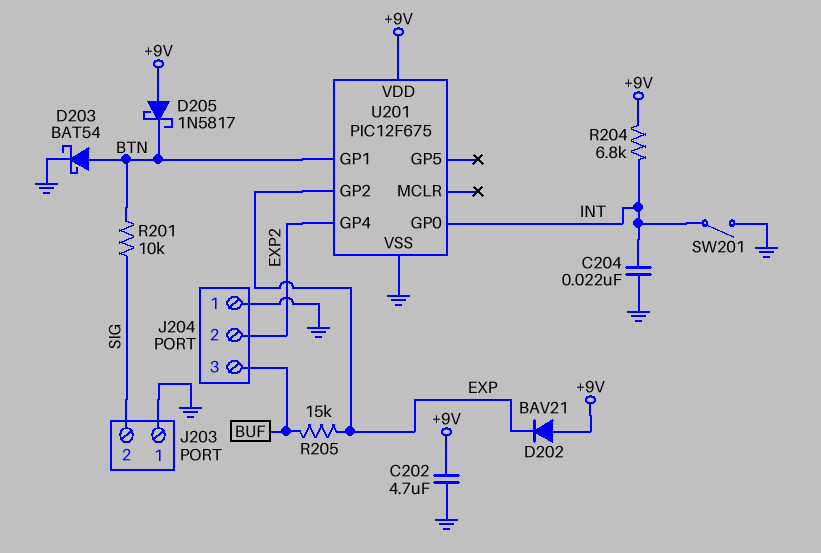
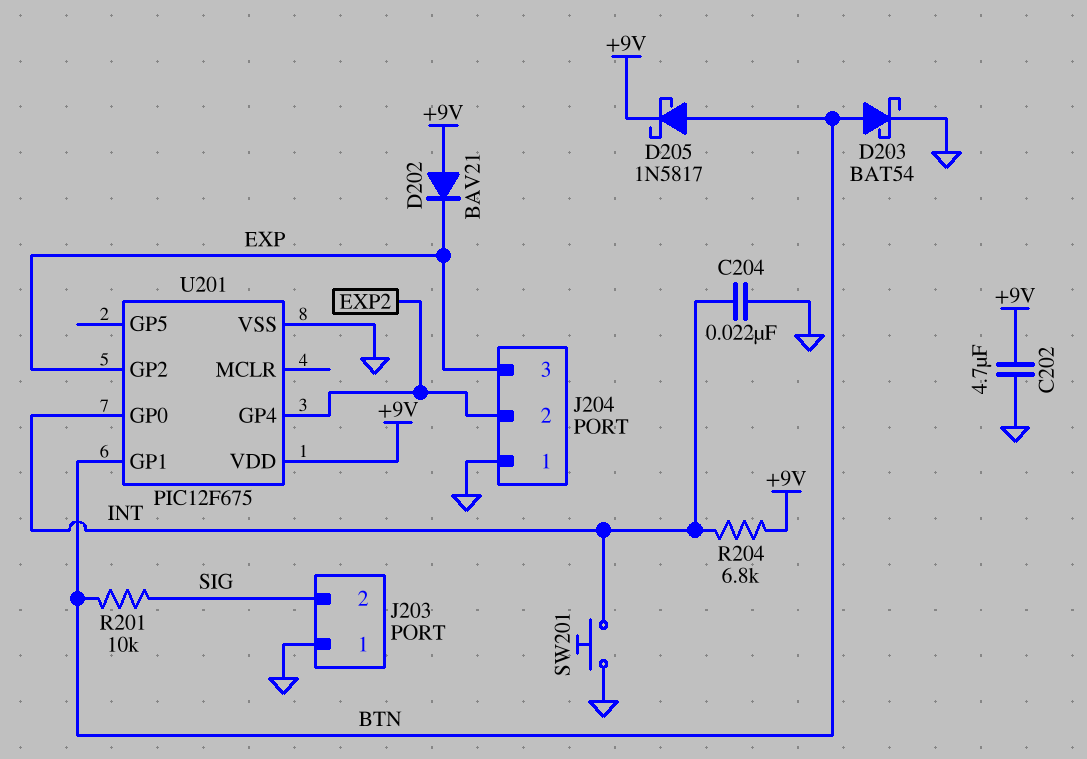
D205: schottky 1N5817 (A +9V, K BTN) -> schottky 1N5817 (A BTN, K +9V)
J204 pin 3: BUF -> EXP
R205: 15k (BUF, EXP) -> none
SW201: switch (GND, INT) -> button (GND, INT)

